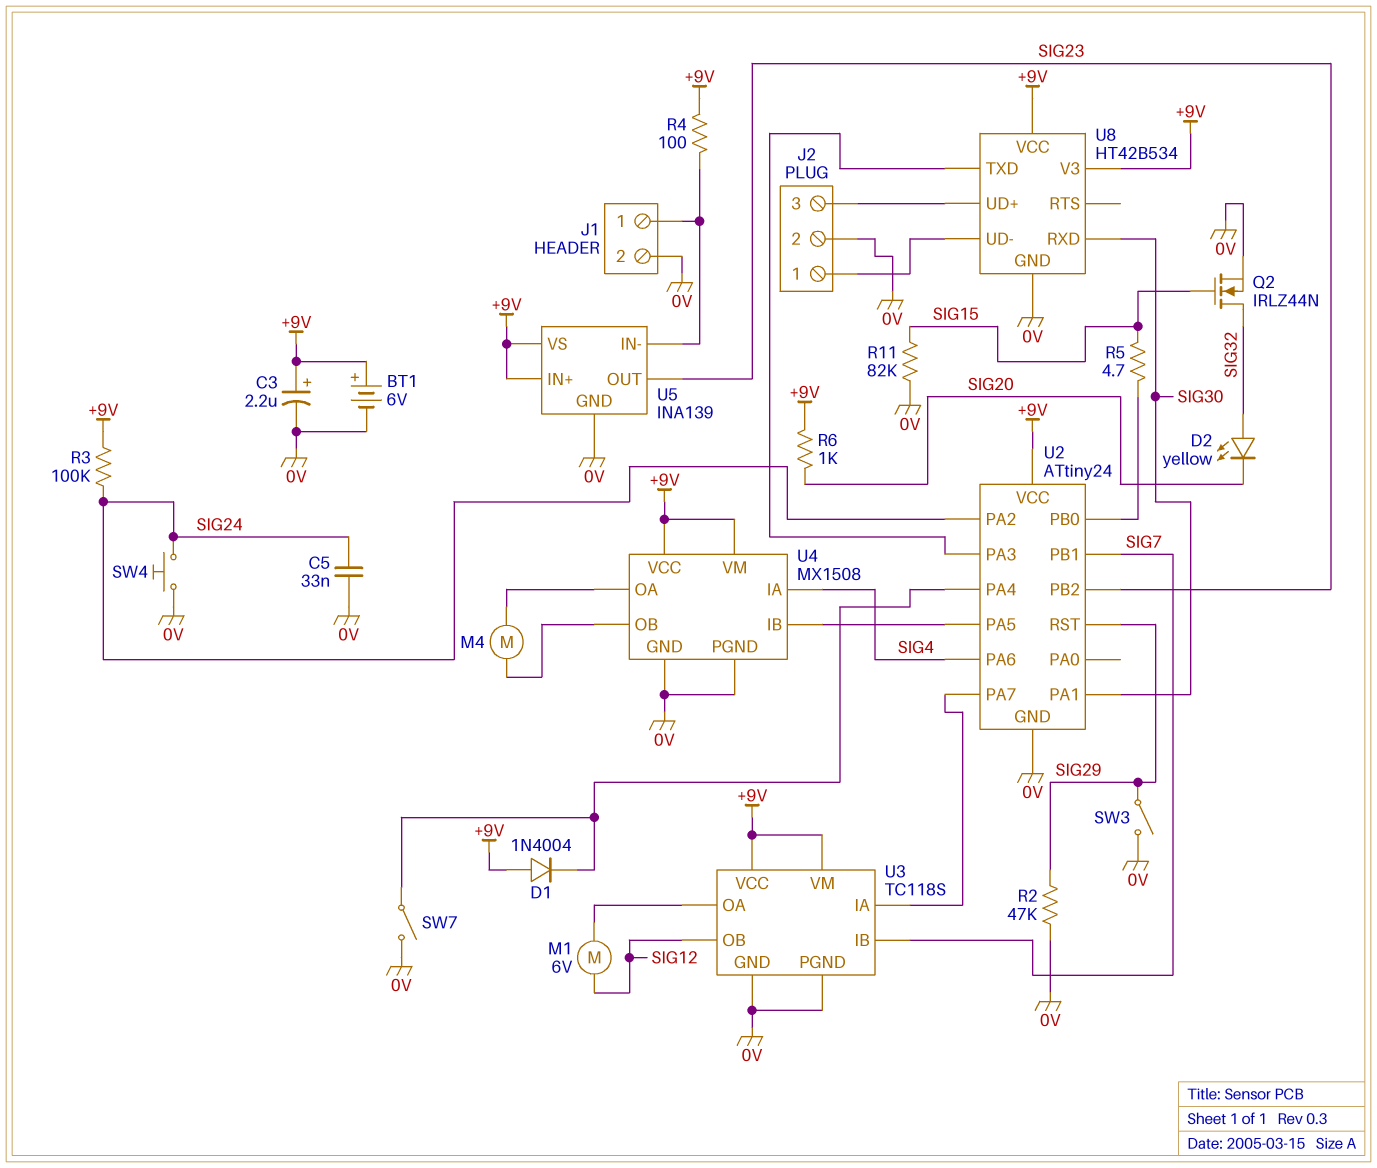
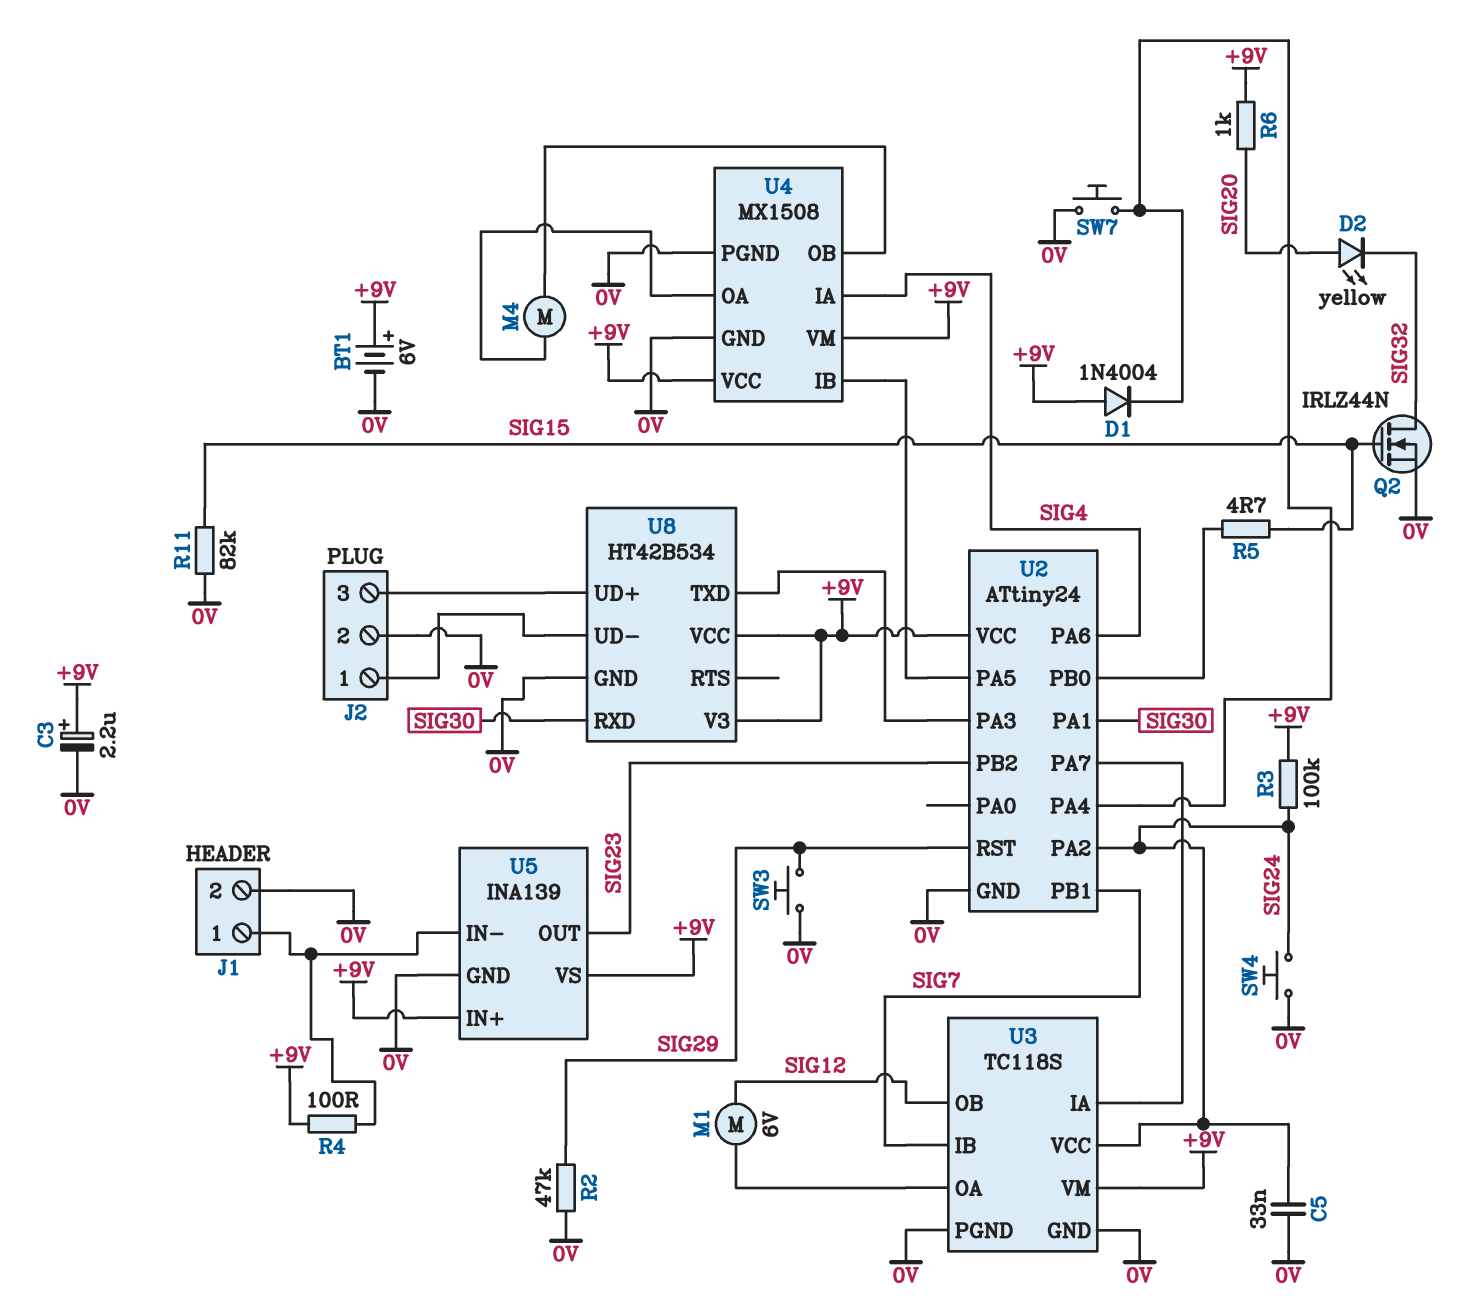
D2: LED yellow (A SIG32, K SIG20) -> LED yellow (A SIG20, K SIG32)
SW3: switch (0V, SIG29) -> button (0V, SIG29)
SW7: switch (0V, U2/PA4) -> button (0V, U2/PA4)
U3 pin VCC: +9V -> SIG24

